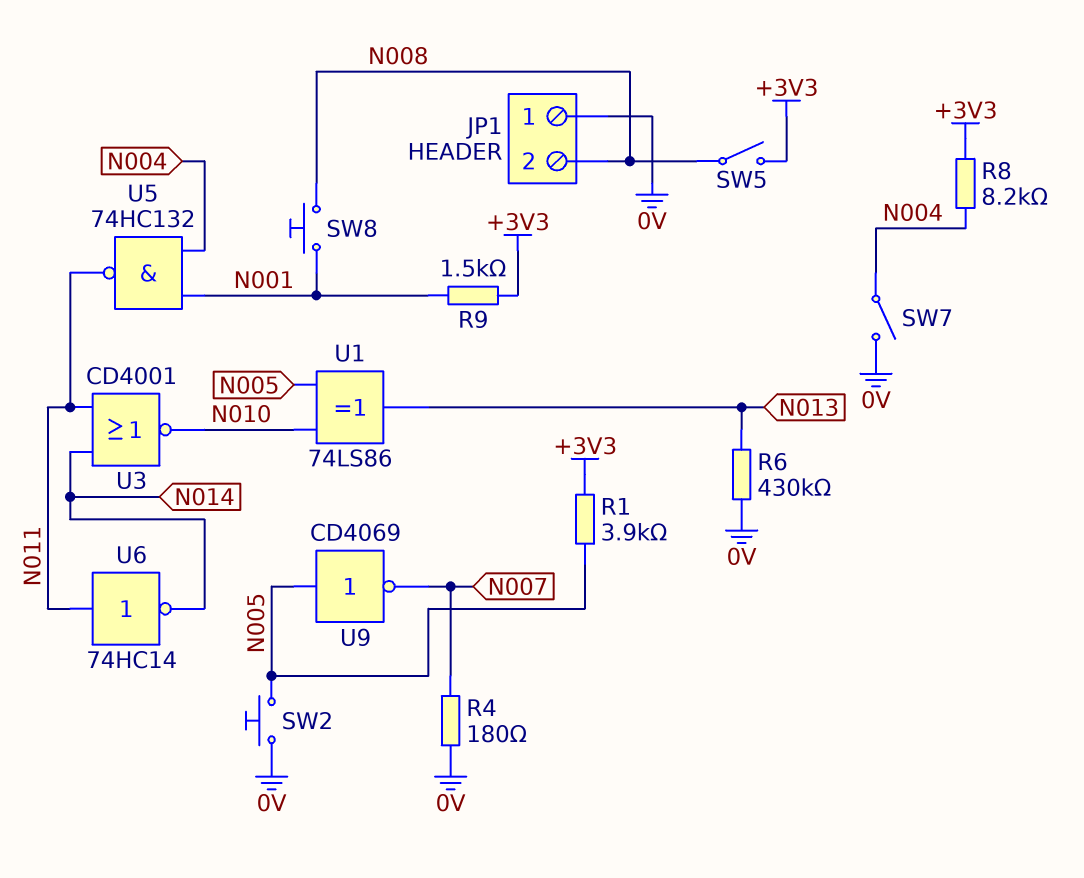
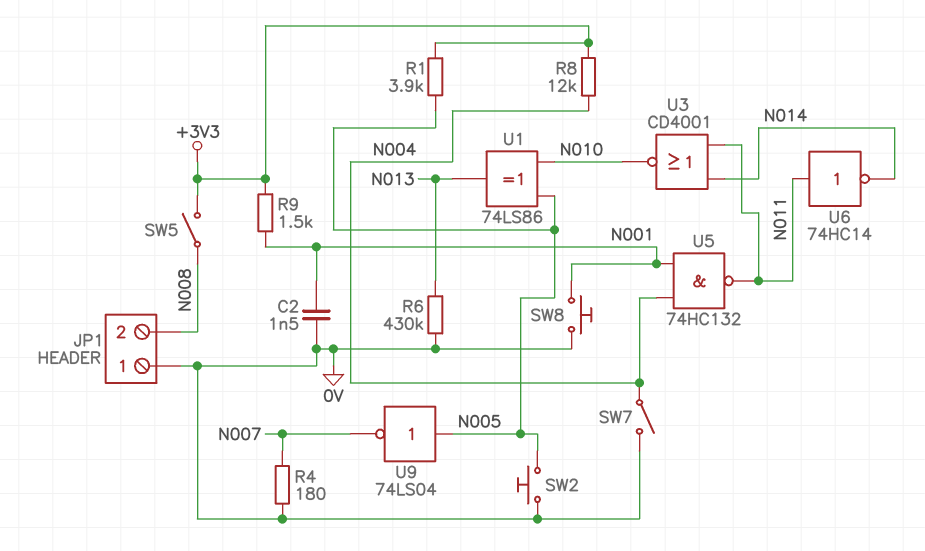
C2: none -> 1.5nF (0V, N001)
R8: 8.2k (+3V3, N004) -> 12k (+3V3, N004)
SW8: button (N001, N008) -> button (0V, N001)
U9: NOT CD4069 (in N005, out N007) -> NOT 74LS04 (in N005, out N007)

